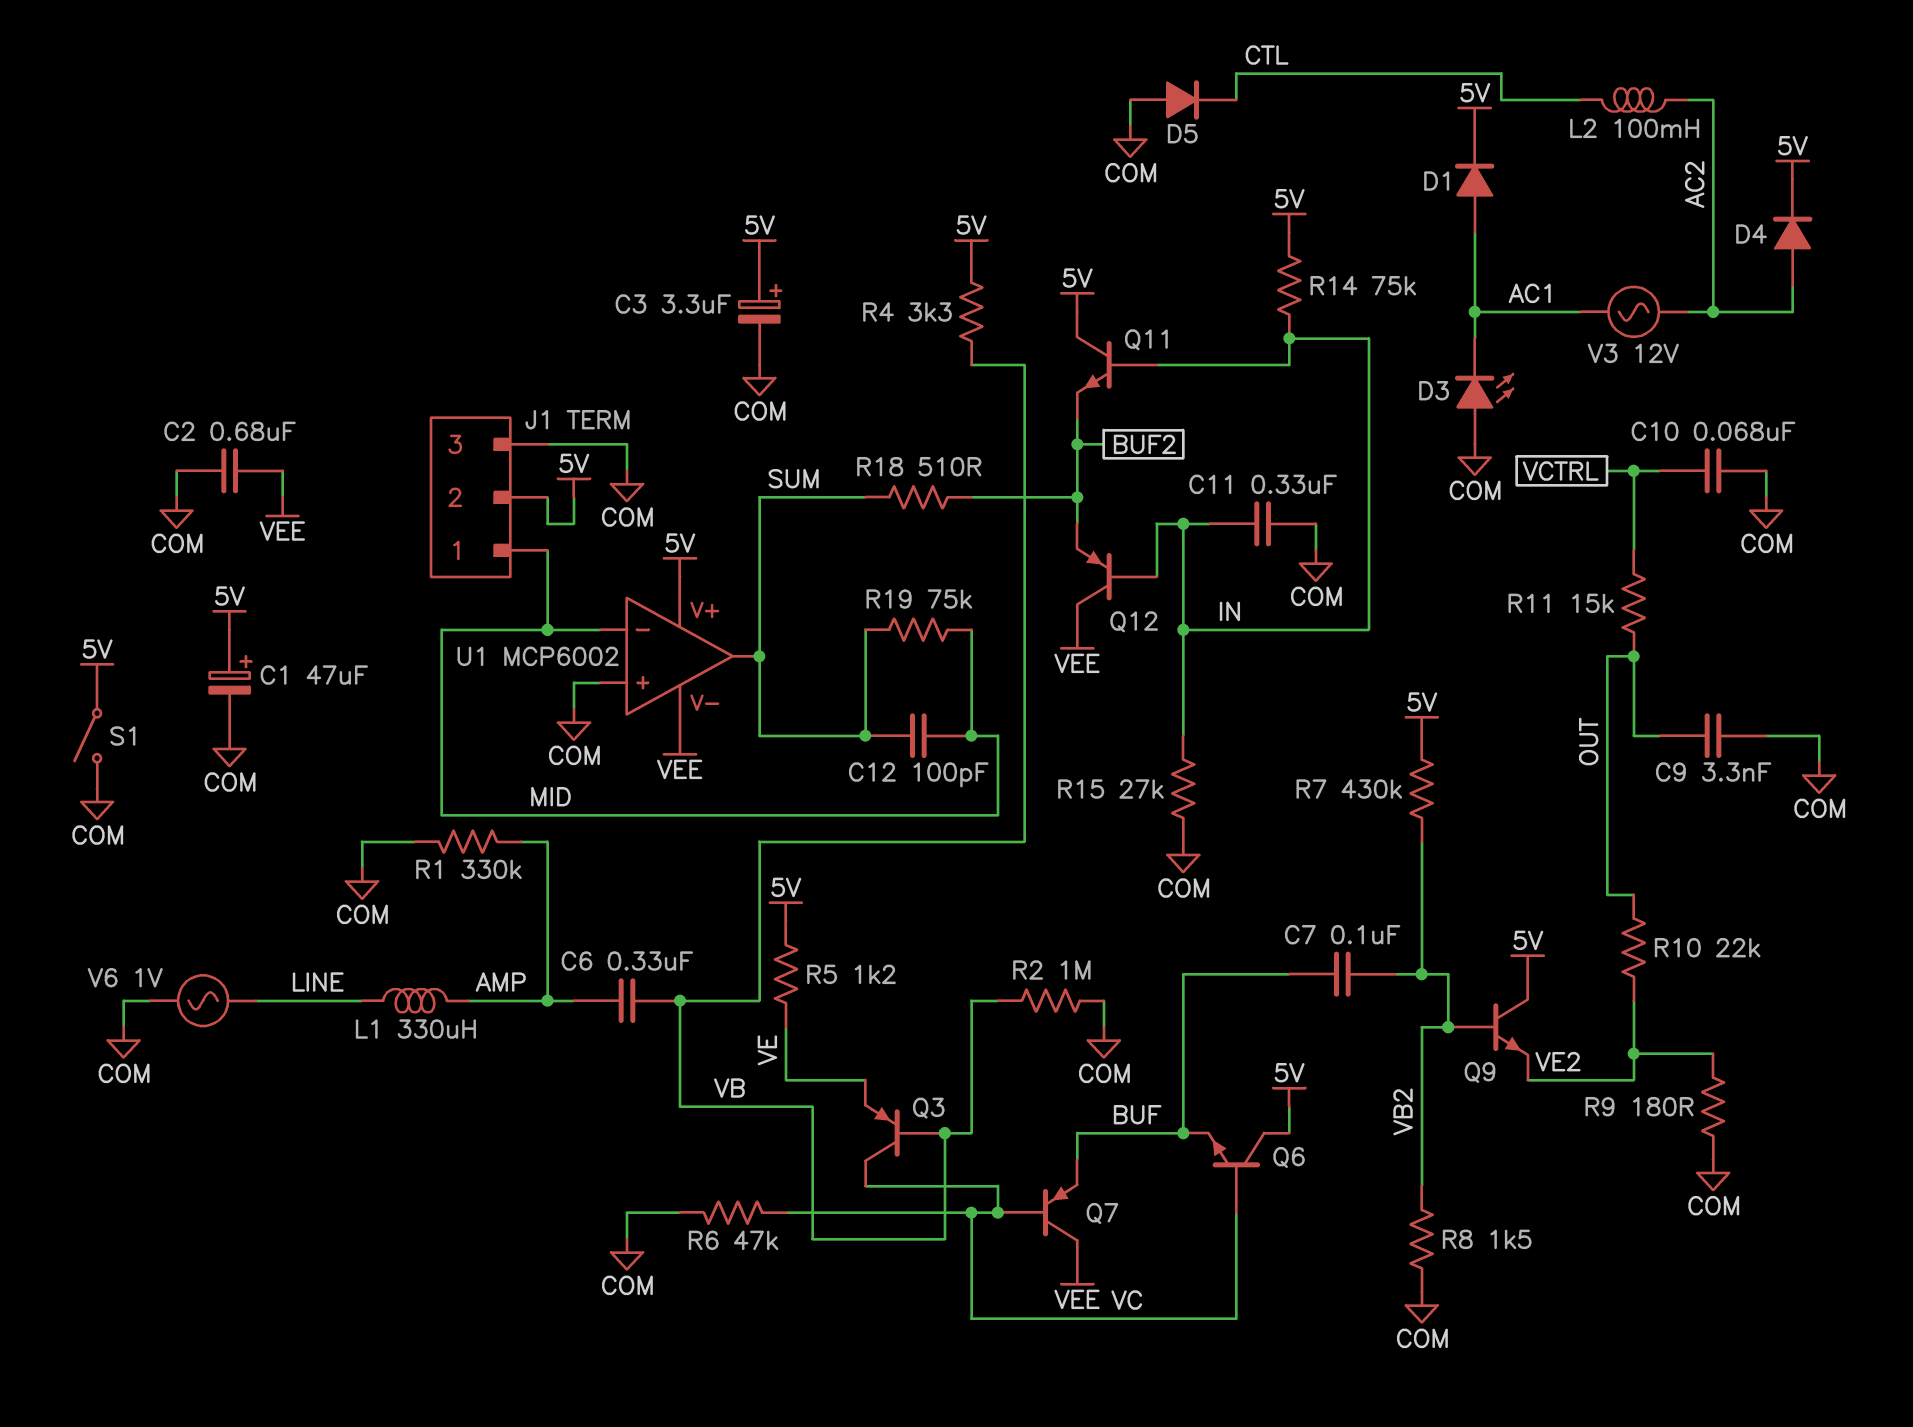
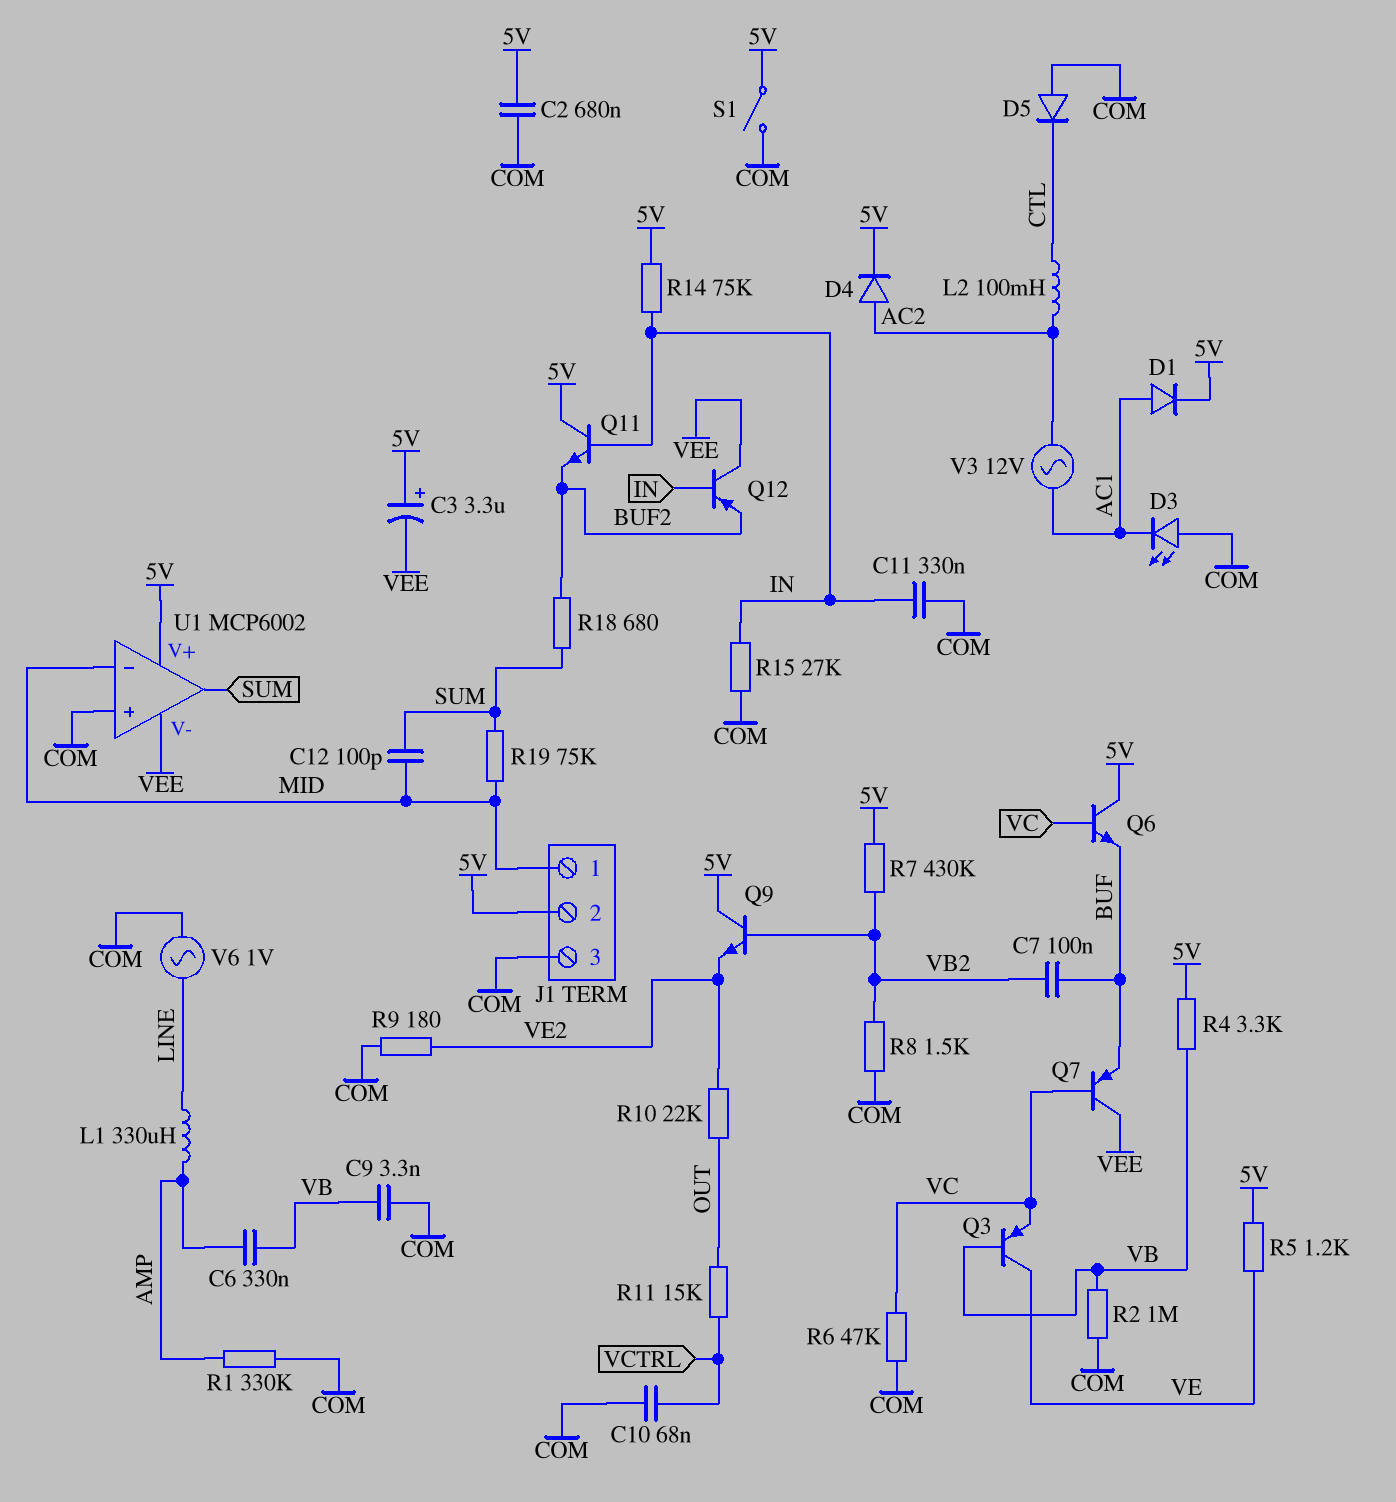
C1: 47uF (plus 5V, minus COM) -> none
C2: 680nF (COM, VEE) -> 680nF (5V, COM)
C3: 3.3uF (plus 5V, minus COM) -> 3.3uF (plus 5V, minus VEE)
C9: 3.3nF (COM, OUT) -> 3.3nF (COM, VB)
Q3: PNP (B VB, C VC, E VE) -> PNP (B VB, C VE, E VC)
R18: 510 (BUF2, SUM) -> 680 (BUF2, SUM)

